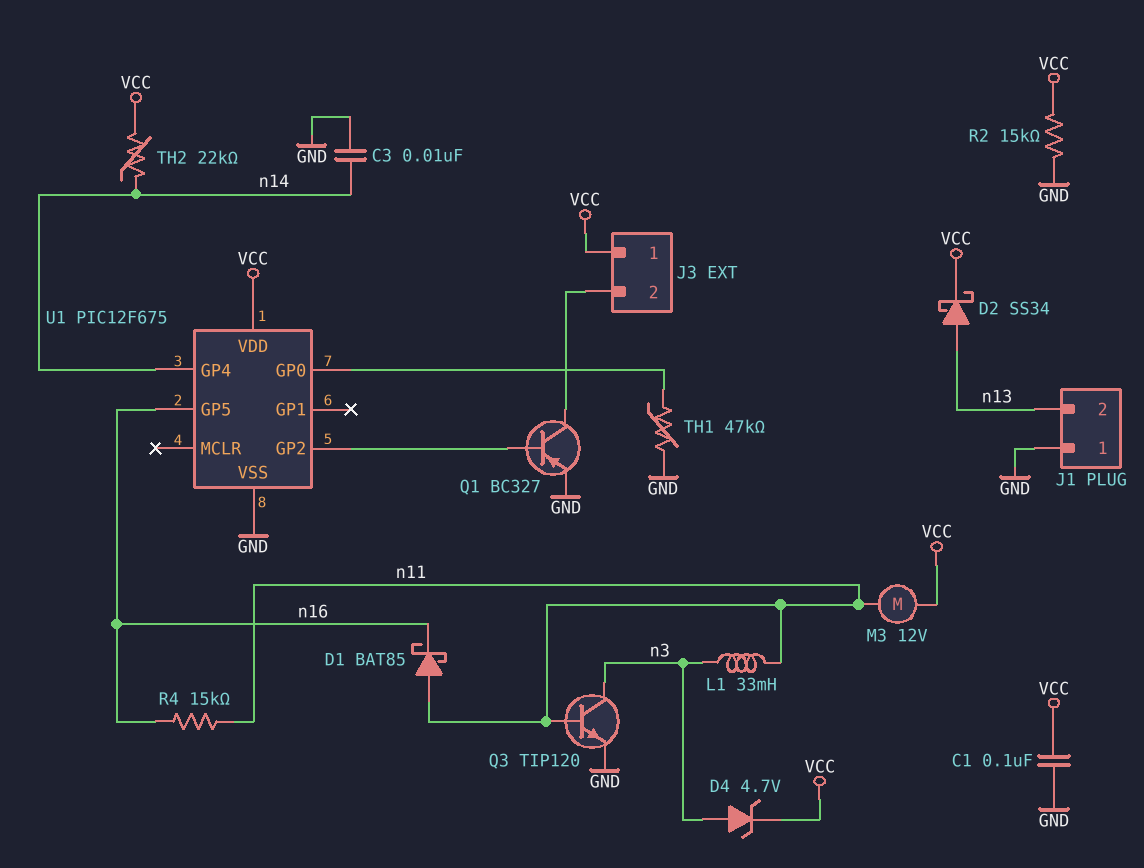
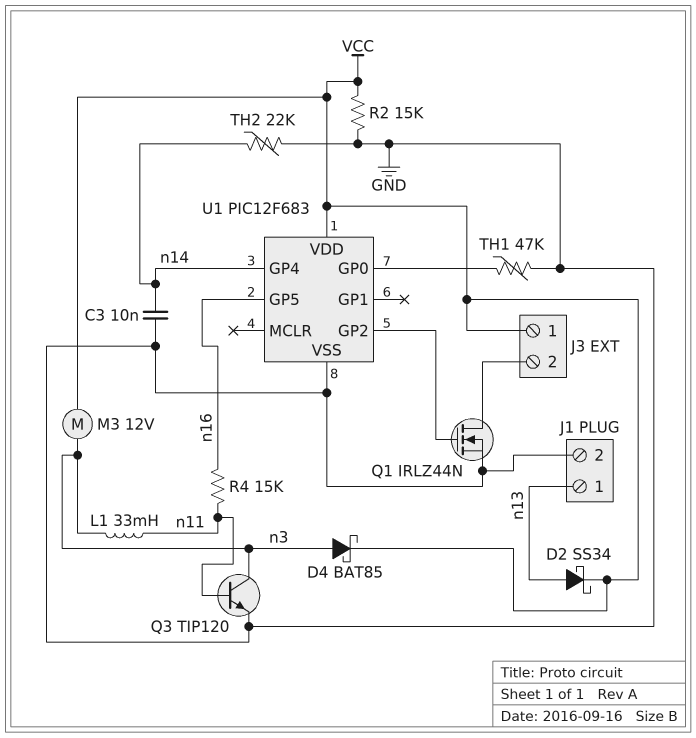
C1: 100nF (GND, VCC) -> none
D1: schottky BAT85 (A n11, K n16) -> none
D4: zener 4.7V (A n3, K VCC) -> schottky BAT85 (A n3, K VCC)
J1 pin 1: GND -> n13
J1 pin 2: n13 -> GND
M3: motor 12V (VCC, n11) -> motor 12V (VCC, n3)
Q1: PNP BC327 (B U1/GP2, C J3/2, E GND) -> NMOS IRLZ44N (G U1/GP2, D J3/2, S GND)
TH2: 22k (VCC, n14) -> 22k (GND, n14)
U1: PIC12F675 -> PIC12F683

